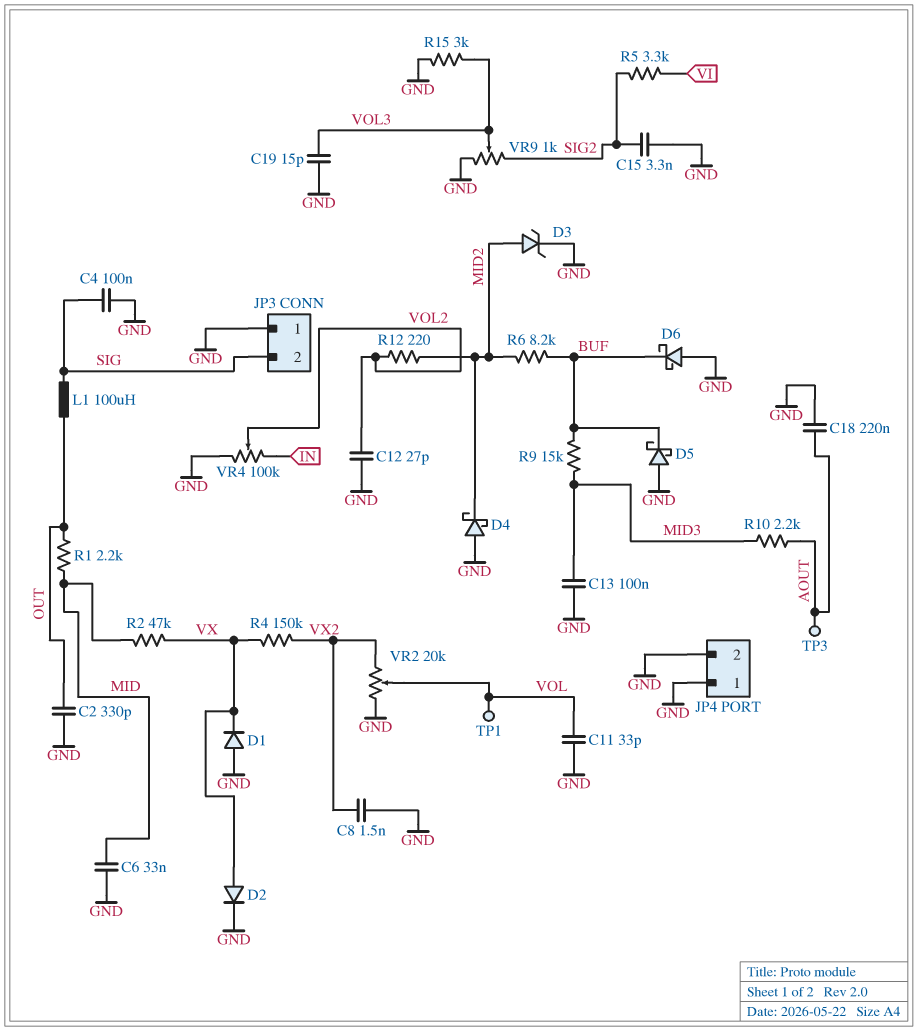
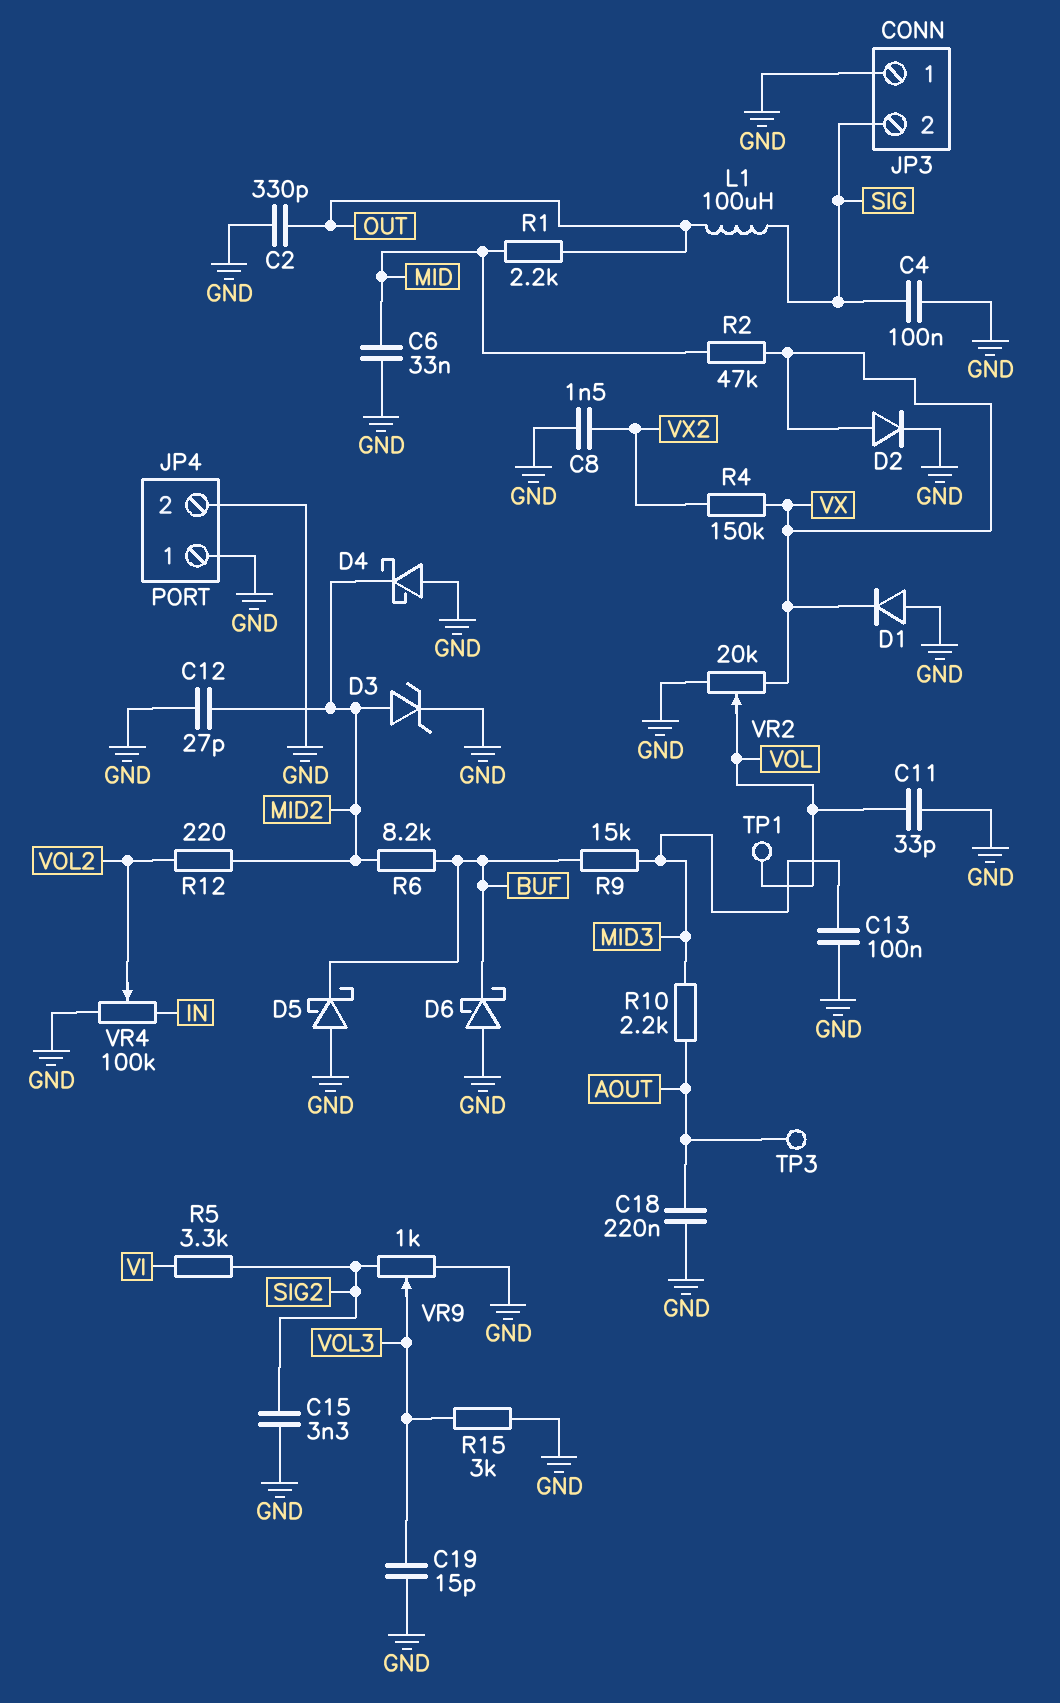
C12: 27pF (GND, VOL2) -> 27pF (GND, MID2)
VR2: 20k (GND, VX2, wiper VOL) -> 20k (GND, VX, wiper VOL)

